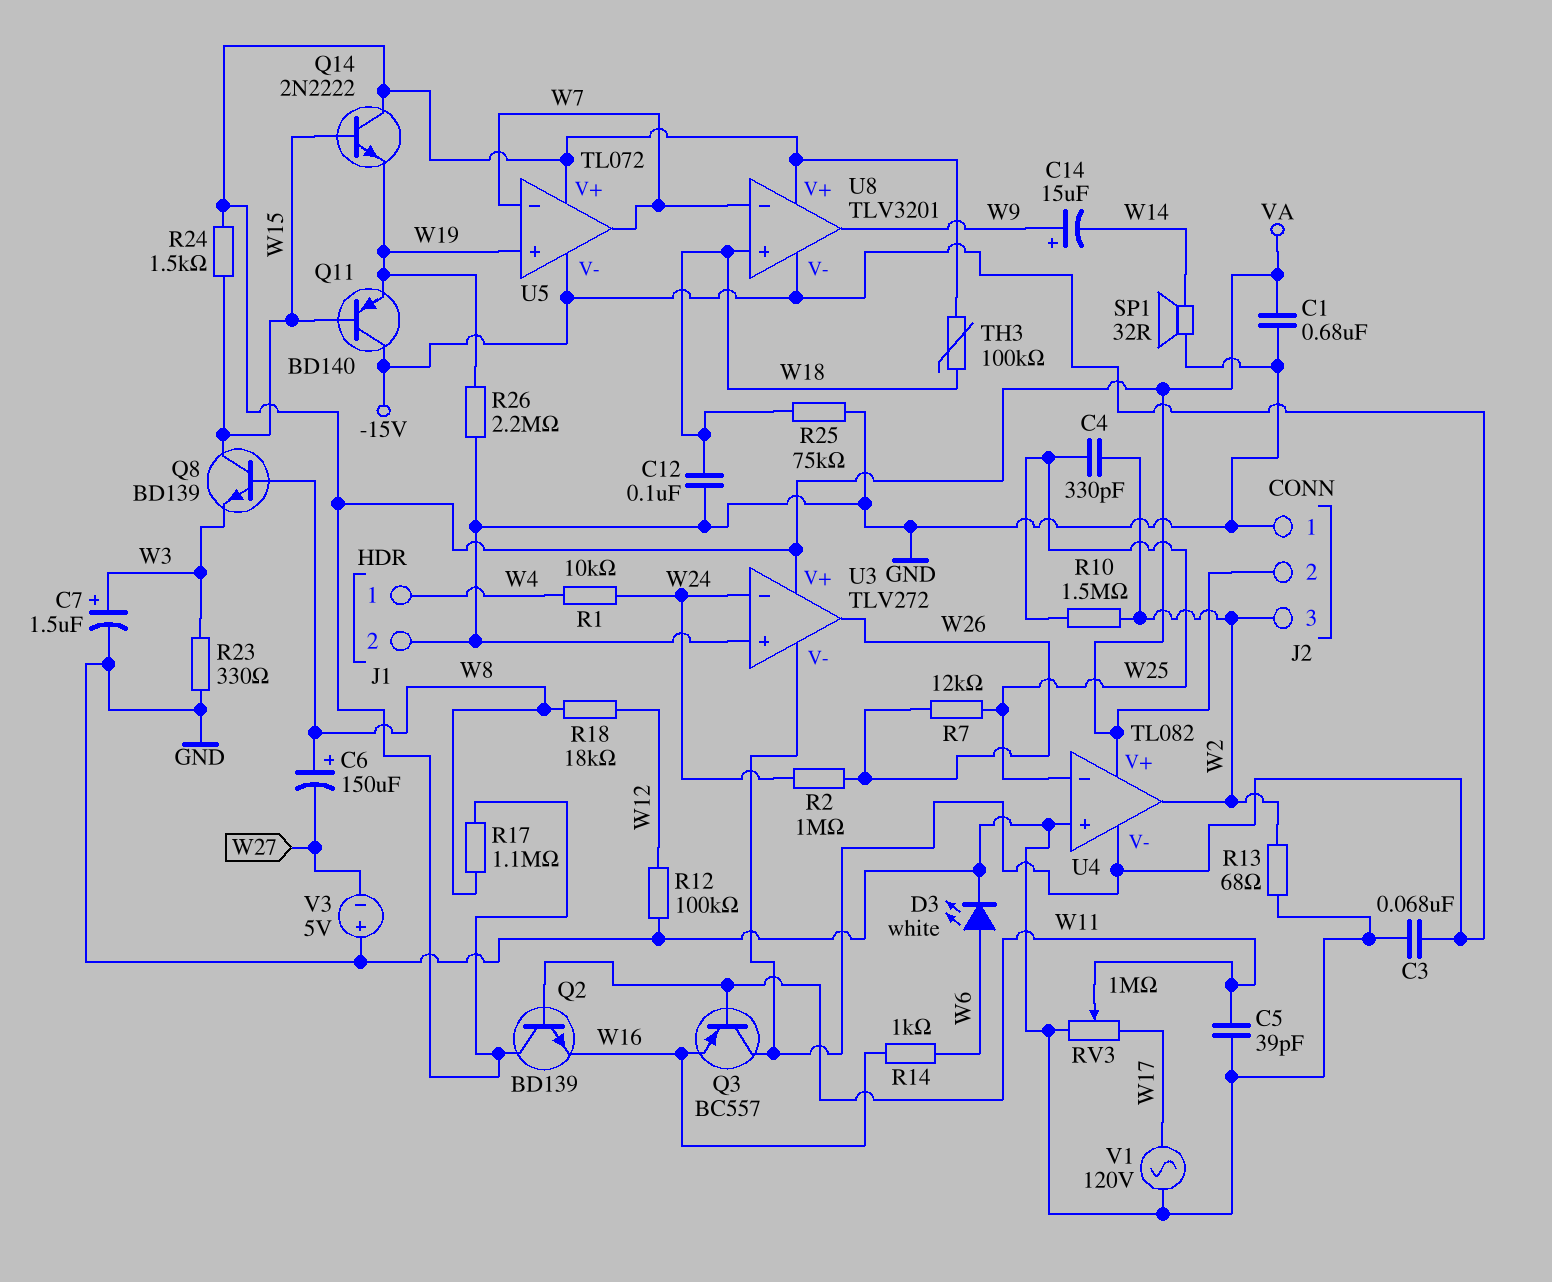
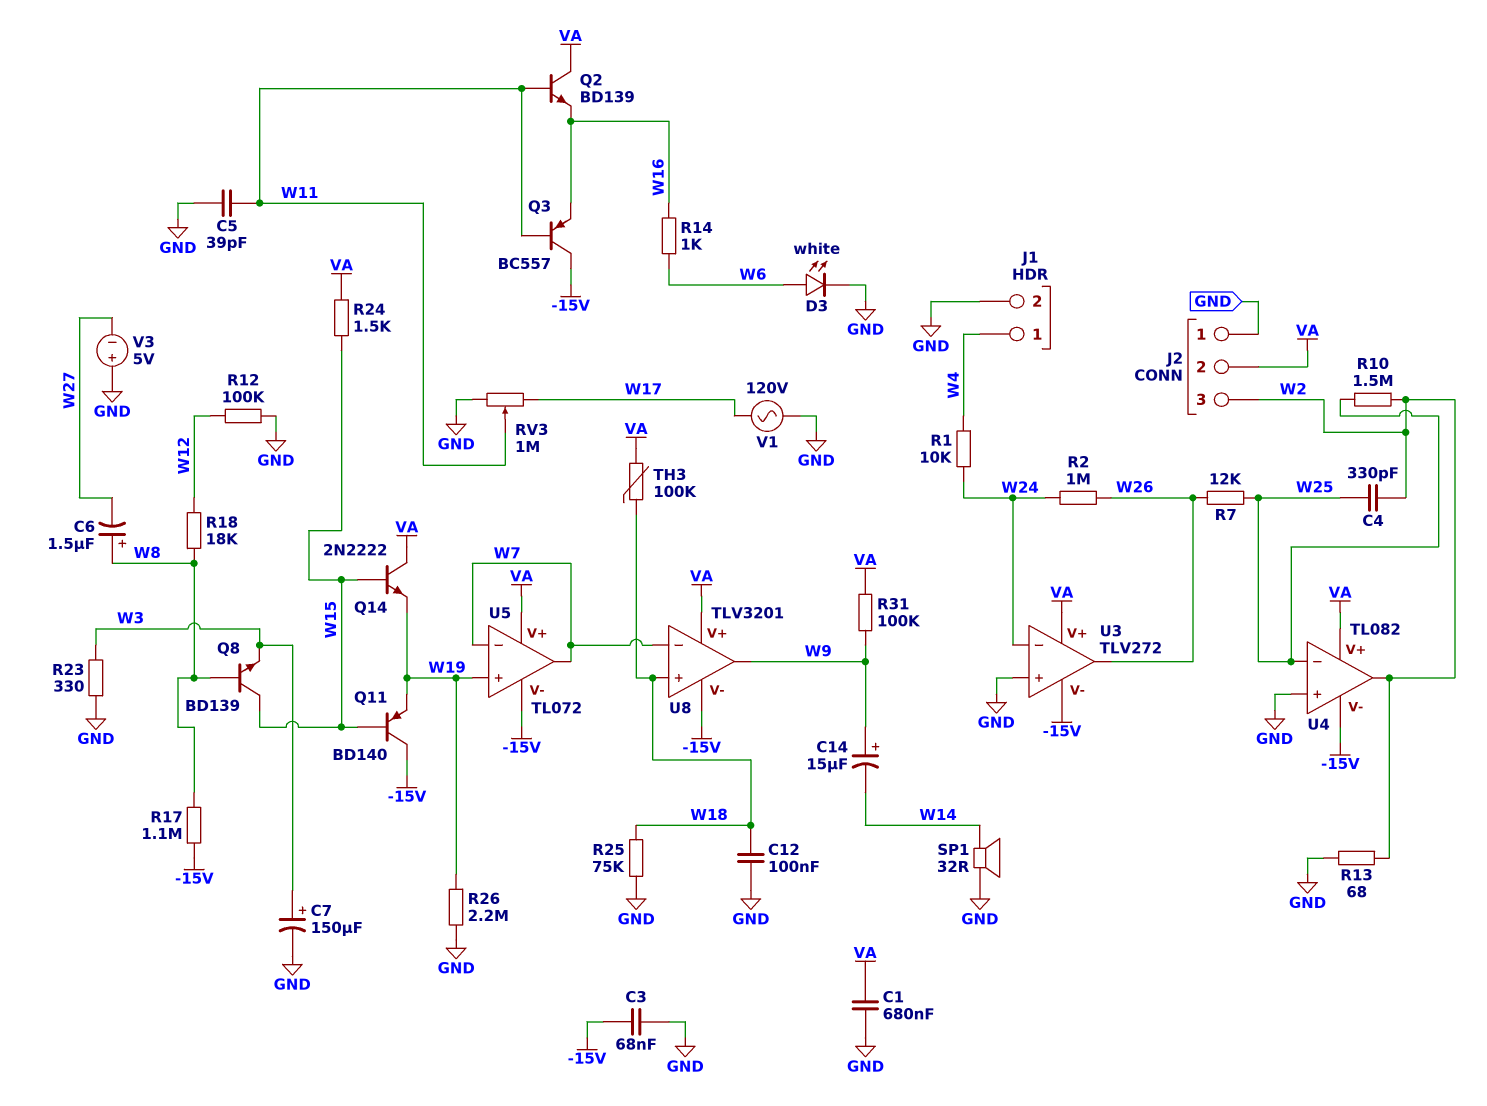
C6: 150uF (plus W8, minus W27) -> 1.5uF (plus W8, minus W27)
C7: 1.5uF (plus W3, minus GND) -> 150uF (plus W3, minus GND)
R17: 1.1M (VA, W8) -> 1.1M (-15V, W8)
R31: none -> 100k (VA, W9)

